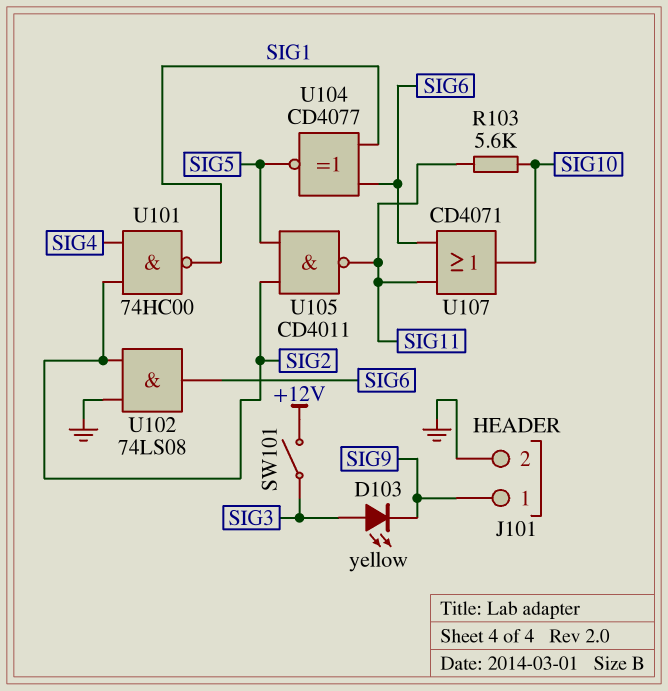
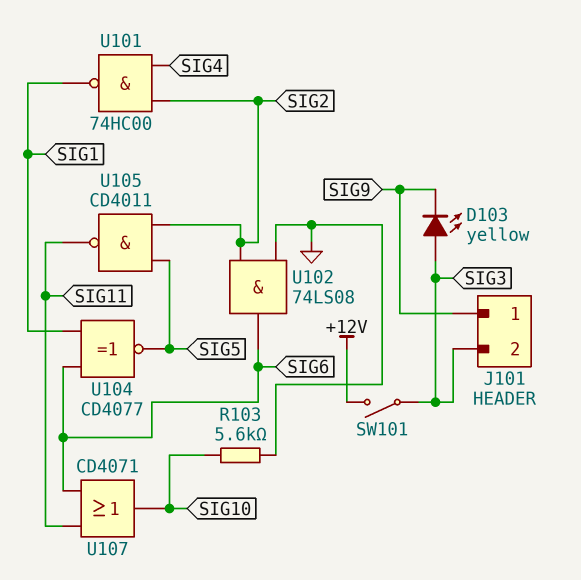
J101 pin 2: GND -> SIG3
R103: 5.6k (SIG10, SIG11) -> 5.6k (GND, SIG10)

